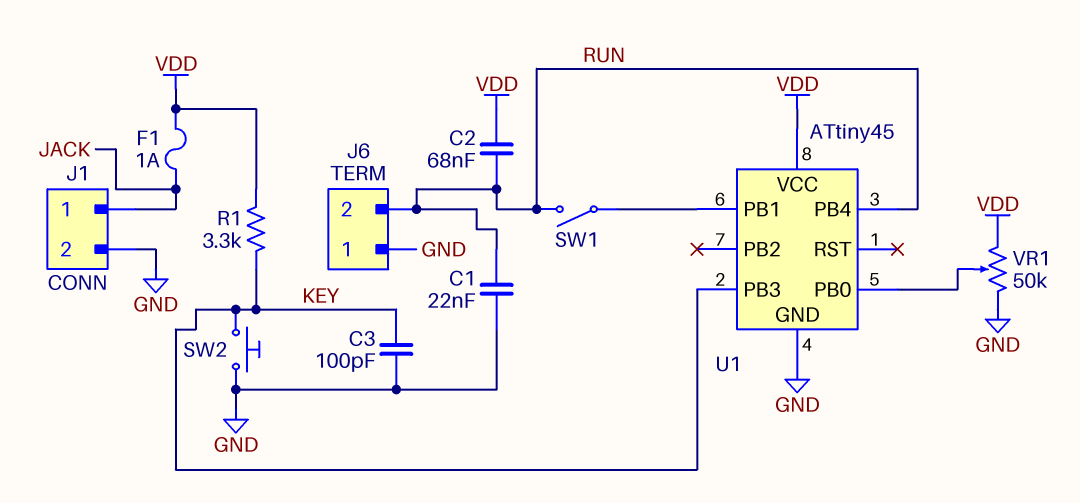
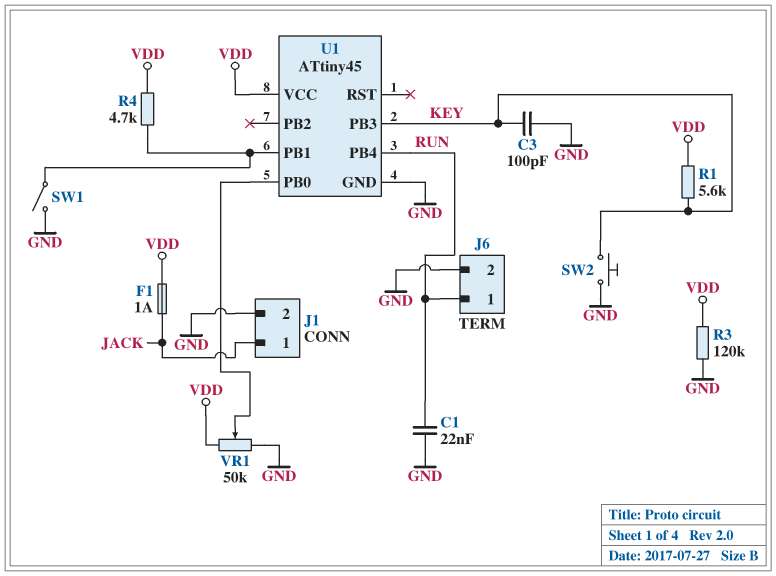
C2: 68nF (RUN, VDD) -> none
J6 pin 1: GND -> RUN
J6 pin 2: RUN -> GND
R1: 3.3k (KEY, VDD) -> 5.6k (KEY, VDD)
R3: none -> 120k (GND, VDD)
R4: none -> 4.7k (U1/PB1, VDD)
SW1: switch (RUN, U1/PB1) -> switch (GND, U1/PB1)

